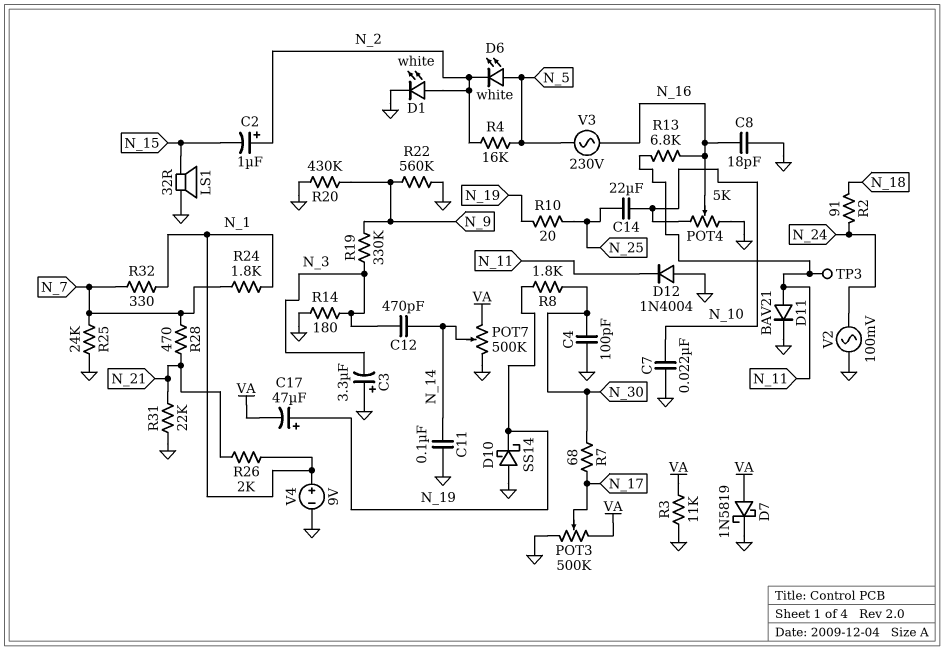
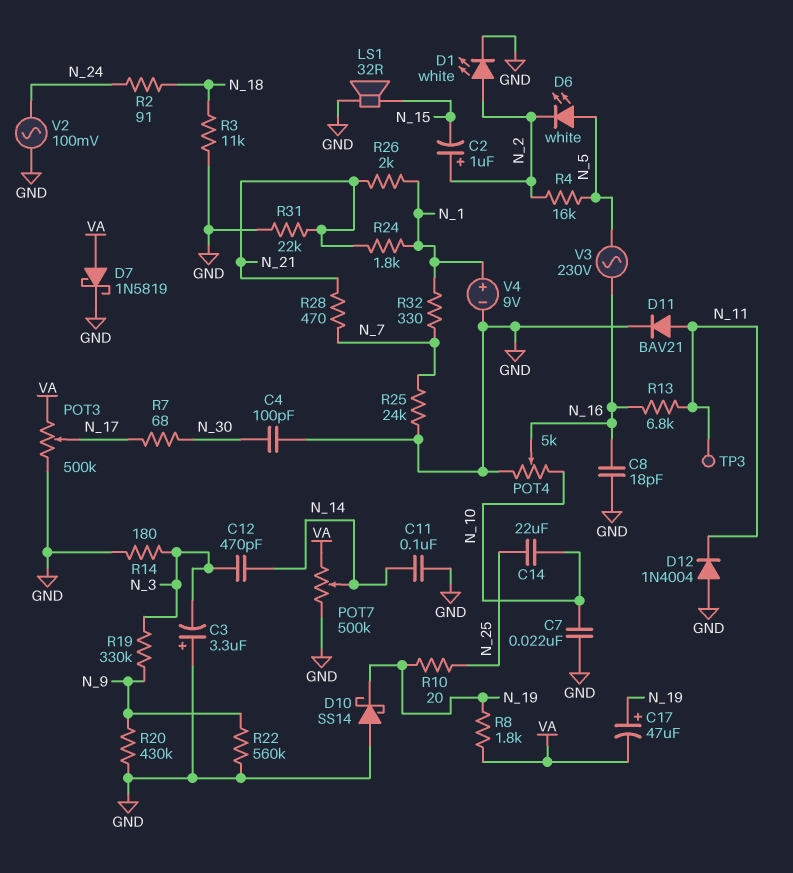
R3: 11k (GND, VA) -> 11k (GND, N_18)
R8: 1.8k (N_19, N_30) -> 1.8k (N_19, VA)
R24: 1.8k (N_1, N_7) -> 1.8k (N_1, N_21)

